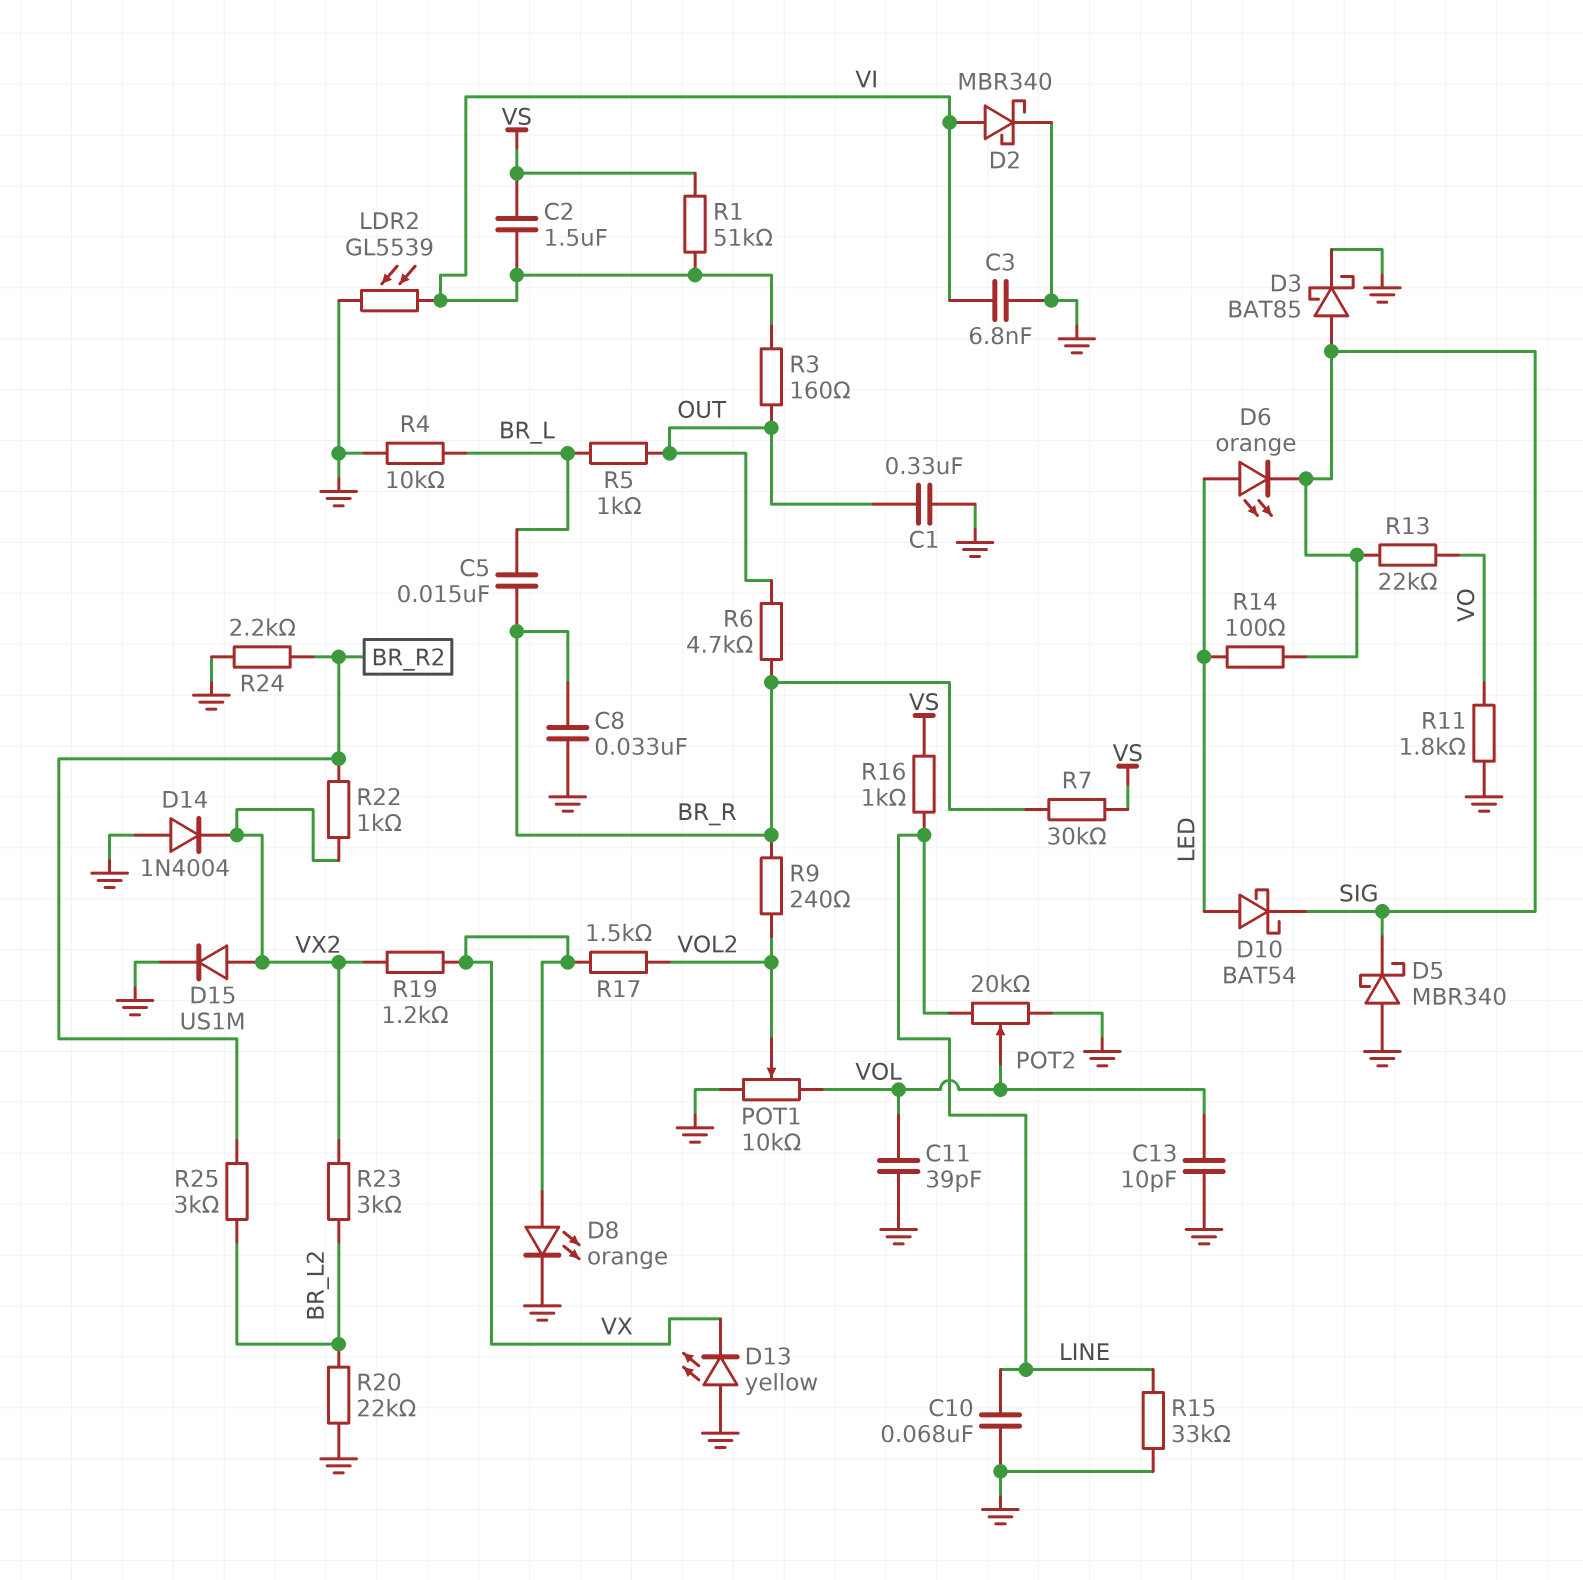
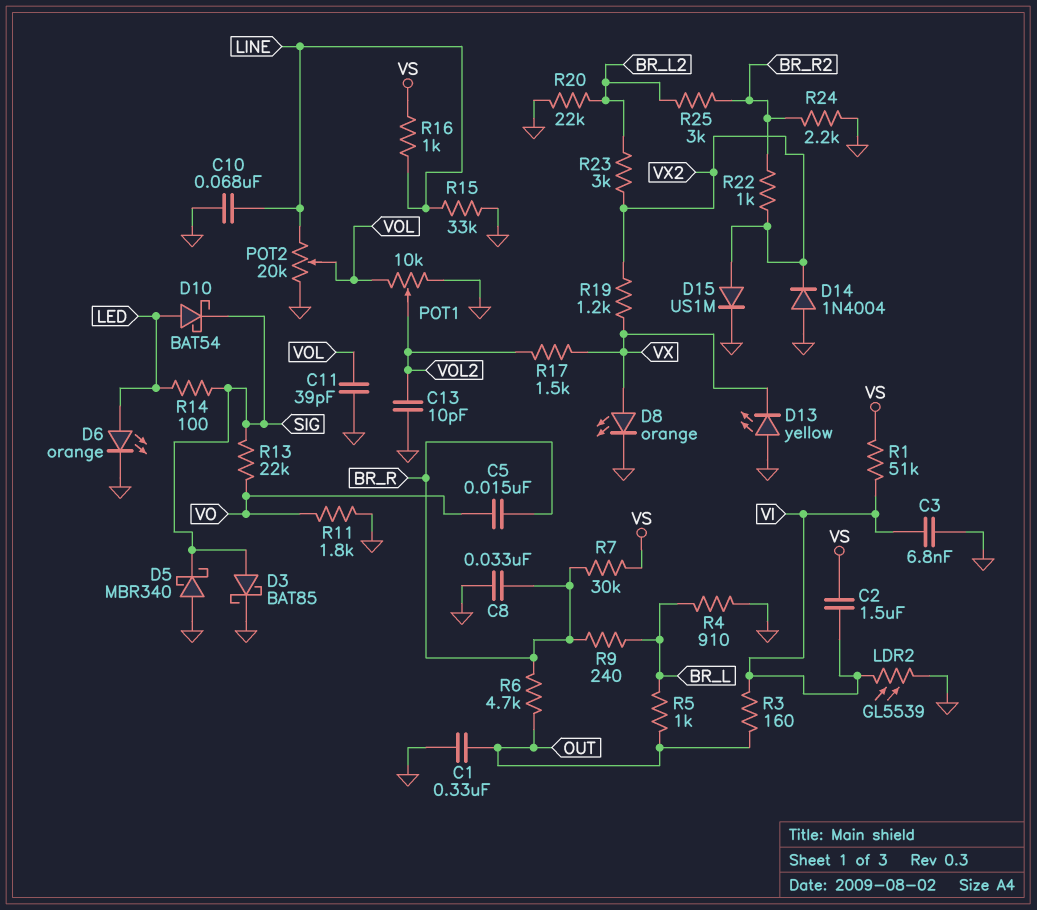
C5: 15nF (BR_L, BR_R) -> 15nF (BR_R, VO)
C13: 10pF (GND, VOL) -> 10pF (GND, VOL2)
D2: schottky MBR340 (A VI, K GND) -> none
D6: LED orange (A LED, K SIG) -> LED orange (A LED, K GND)
R4: 10k (BR_L, GND) -> 910 (BR_L, GND)
R9: 240 (BR_R, VOL2) -> 240 (BR_L, BR_R)

